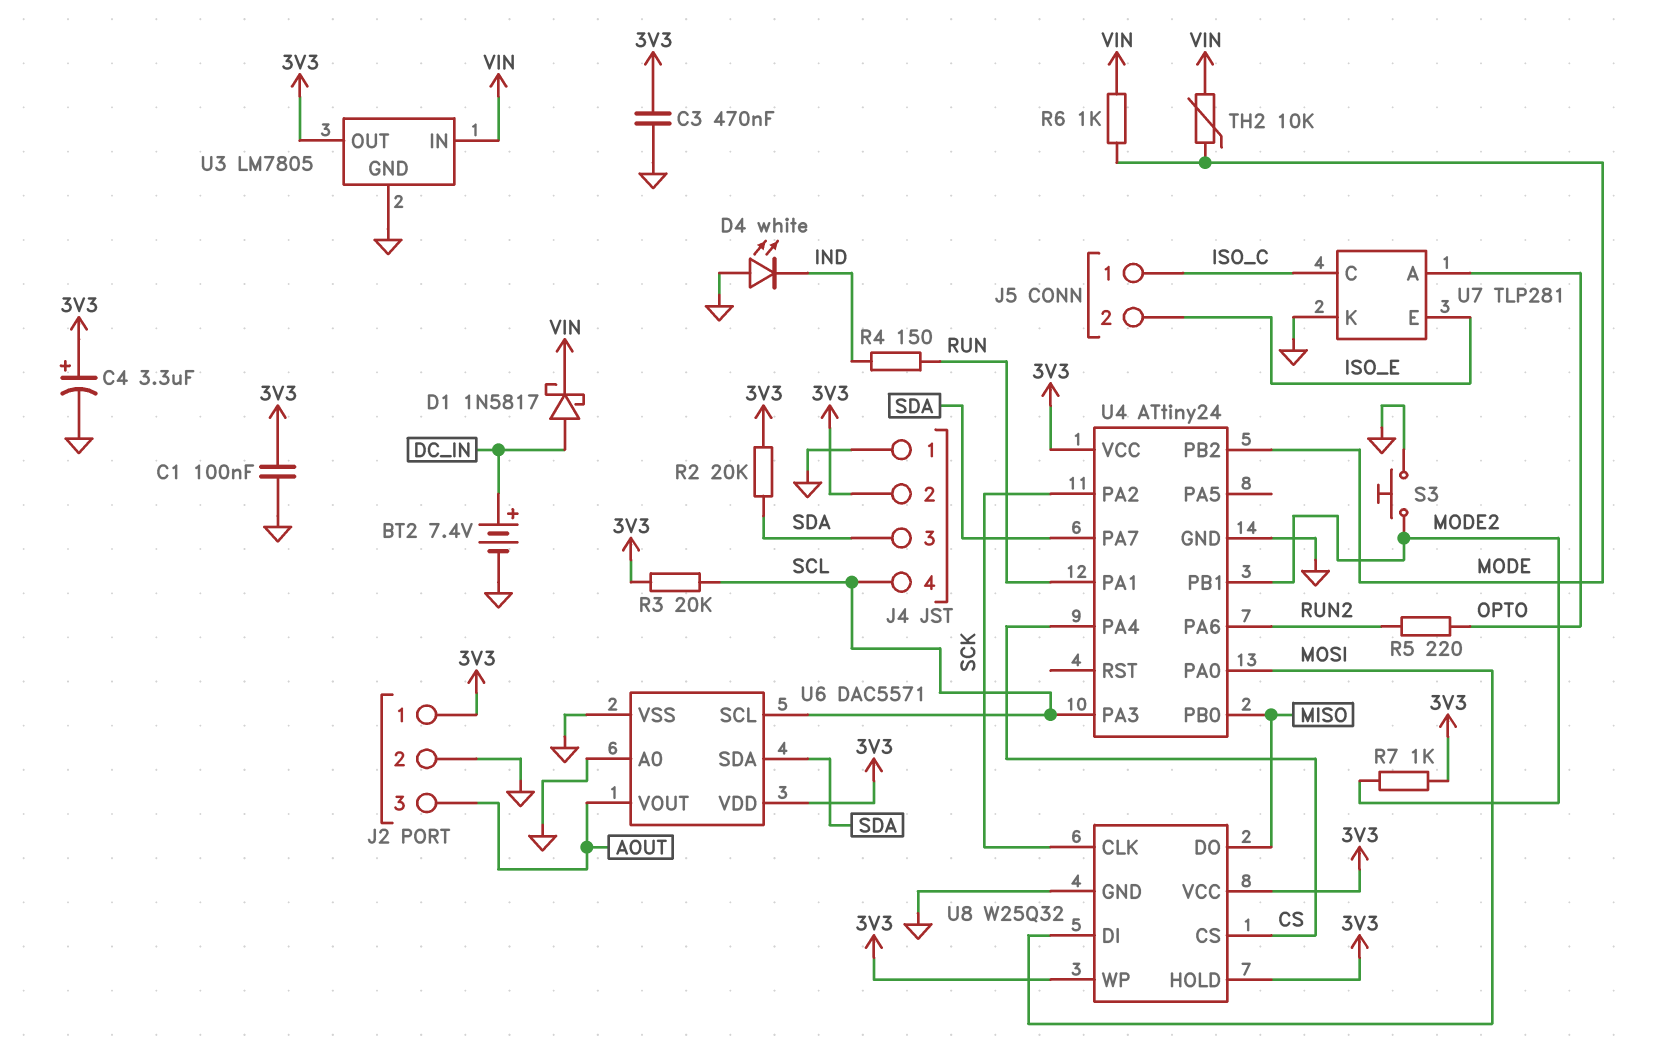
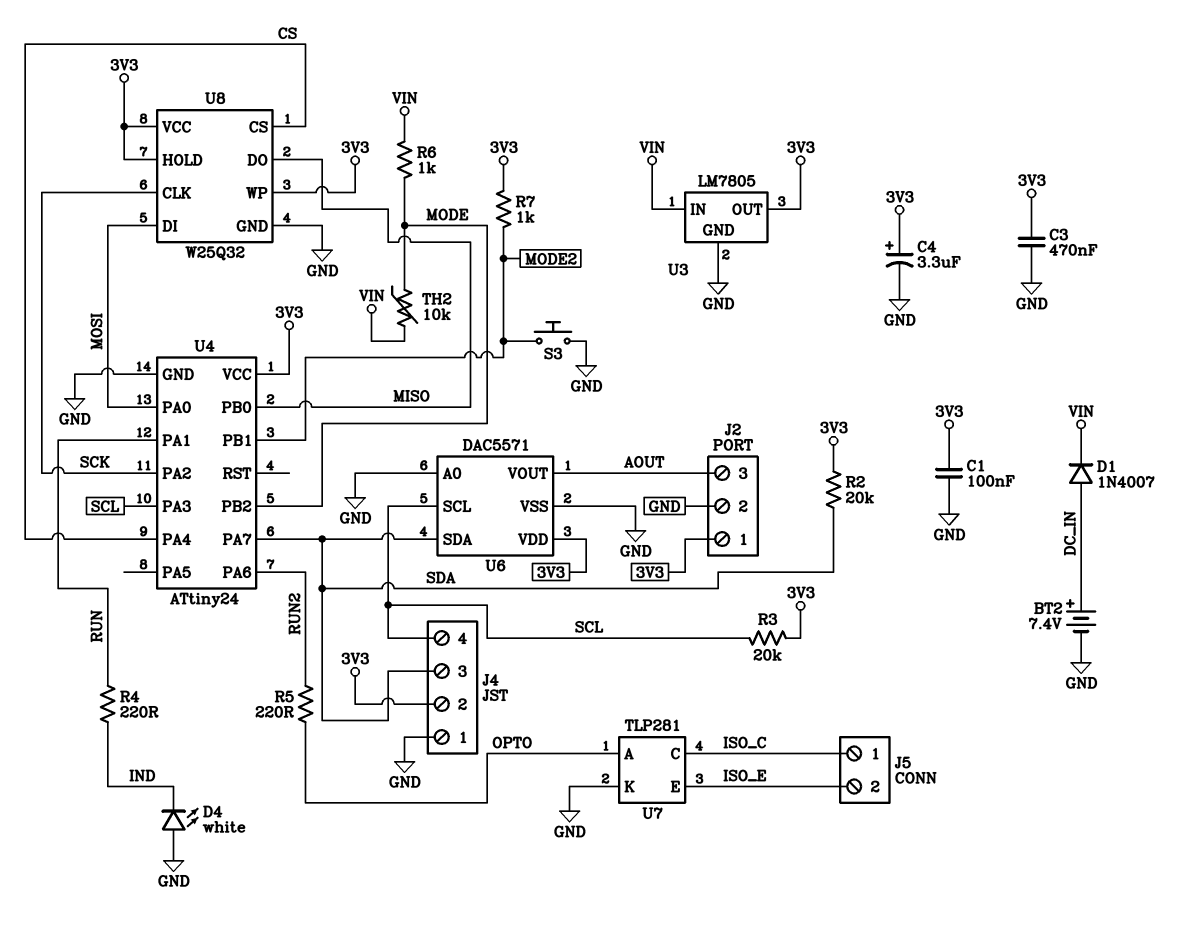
D1: schottky 1N5817 (A DC_IN, K VIN) -> diode 1N4007 (A DC_IN, K VIN)
R4: 150 (IND, RUN) -> 220 (IND, RUN)

